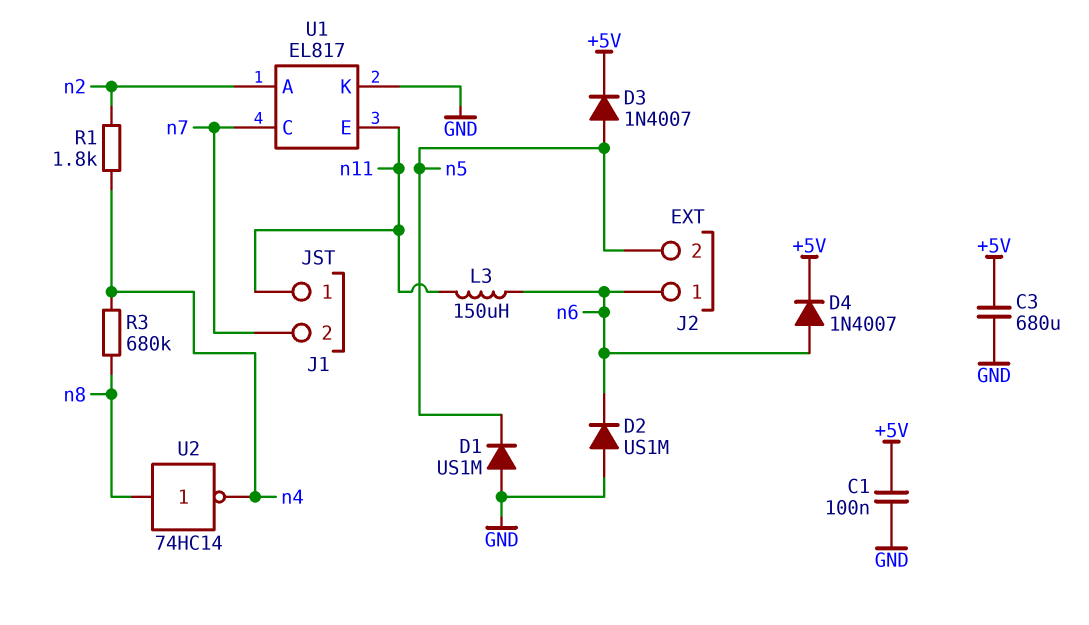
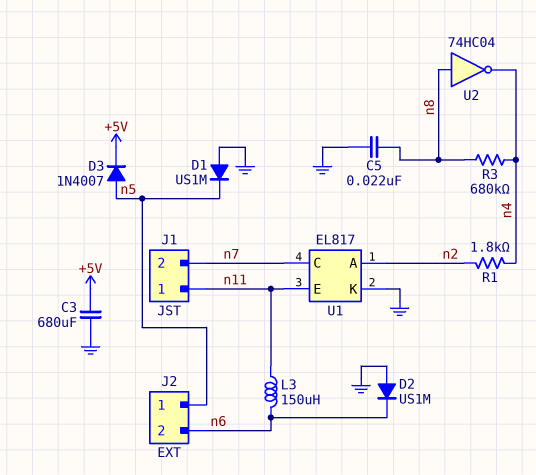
C1: 100nF (+5V, GND) -> none
C5: none -> 22nF (GND, n8)
D4: diode 1N4007 (A n6, K +5V) -> none
J2 pin 1: n6 -> n5
J2 pin 2: n5 -> n6
U2: NOT 74HC14 (in n8, out n4) -> NOT 74HC04 (in n8, out n4)

